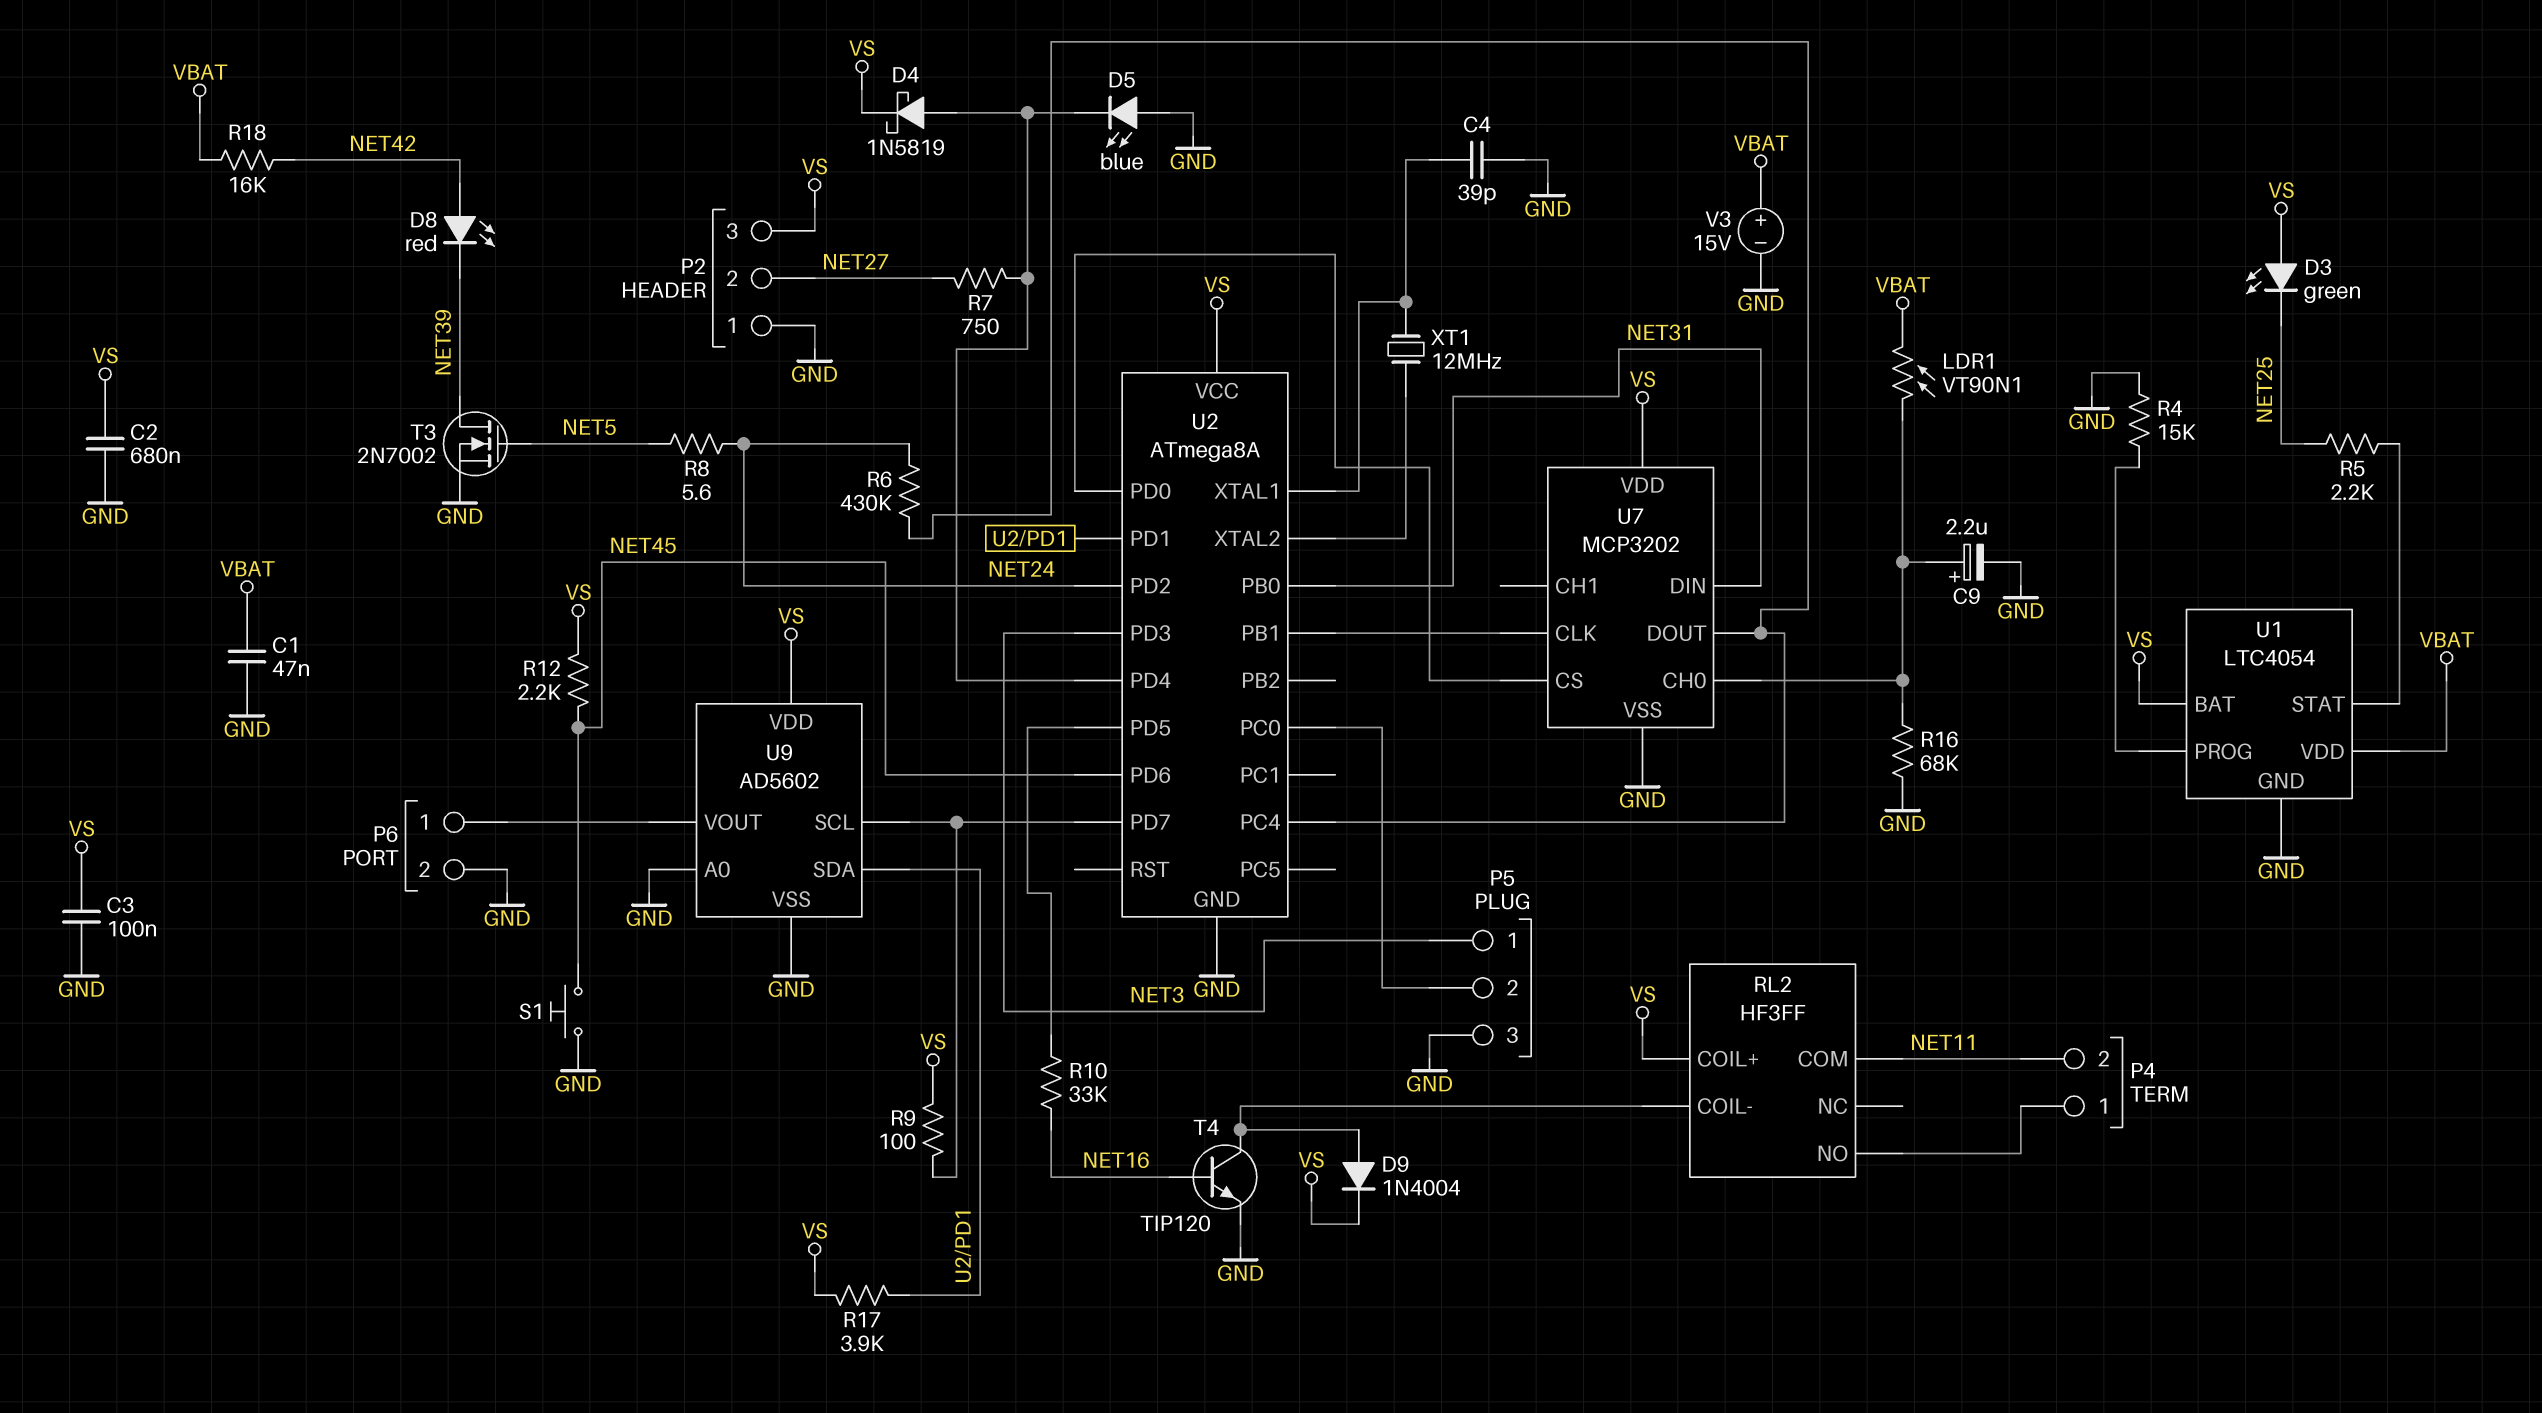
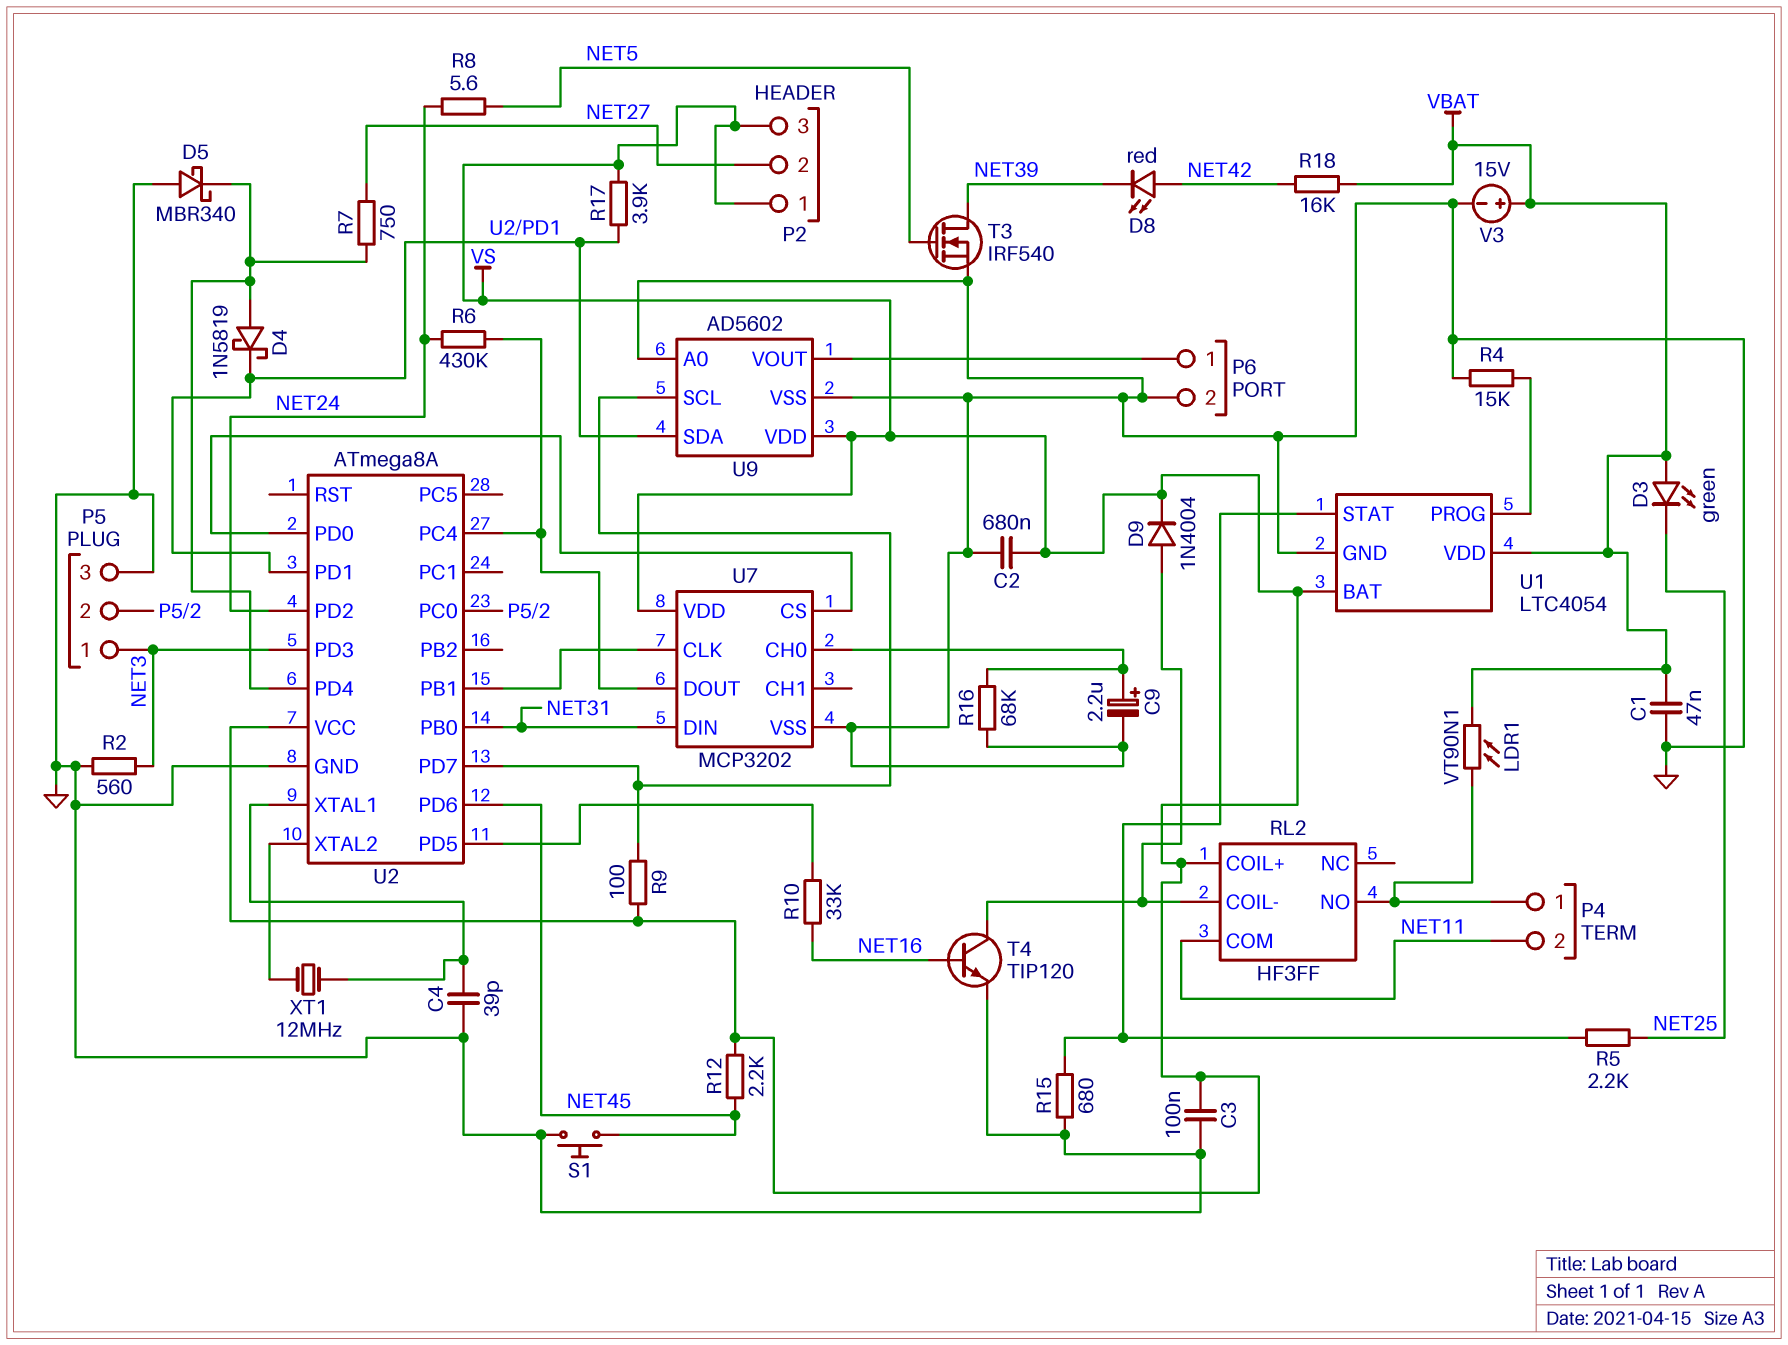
D3: LED green (A VS, K NET25) -> LED green (A VBAT, K NET25)
D4: schottky 1N5819 (A U2/PD4, K VS) -> schottky 1N5819 (A U2/PD4, K U2/PD1)
D5: LED blue (A GND, K U2/PD4) -> schottky MBR340 (A GND, K U2/PD4)
LDR1: VT90N1 (U7/CH0, VBAT) -> VT90N1 (P4/1, VBAT)
P2 pin 1: GND -> VS
R2: none -> 560 (GND, NET3)
R15: none -> 680 (GND, U1/STAT)
T3: NMOS 2N7002 (G NET5, D NET39, S GND) -> NMOS IRF540 (G NET5, D NET39, S GND)

